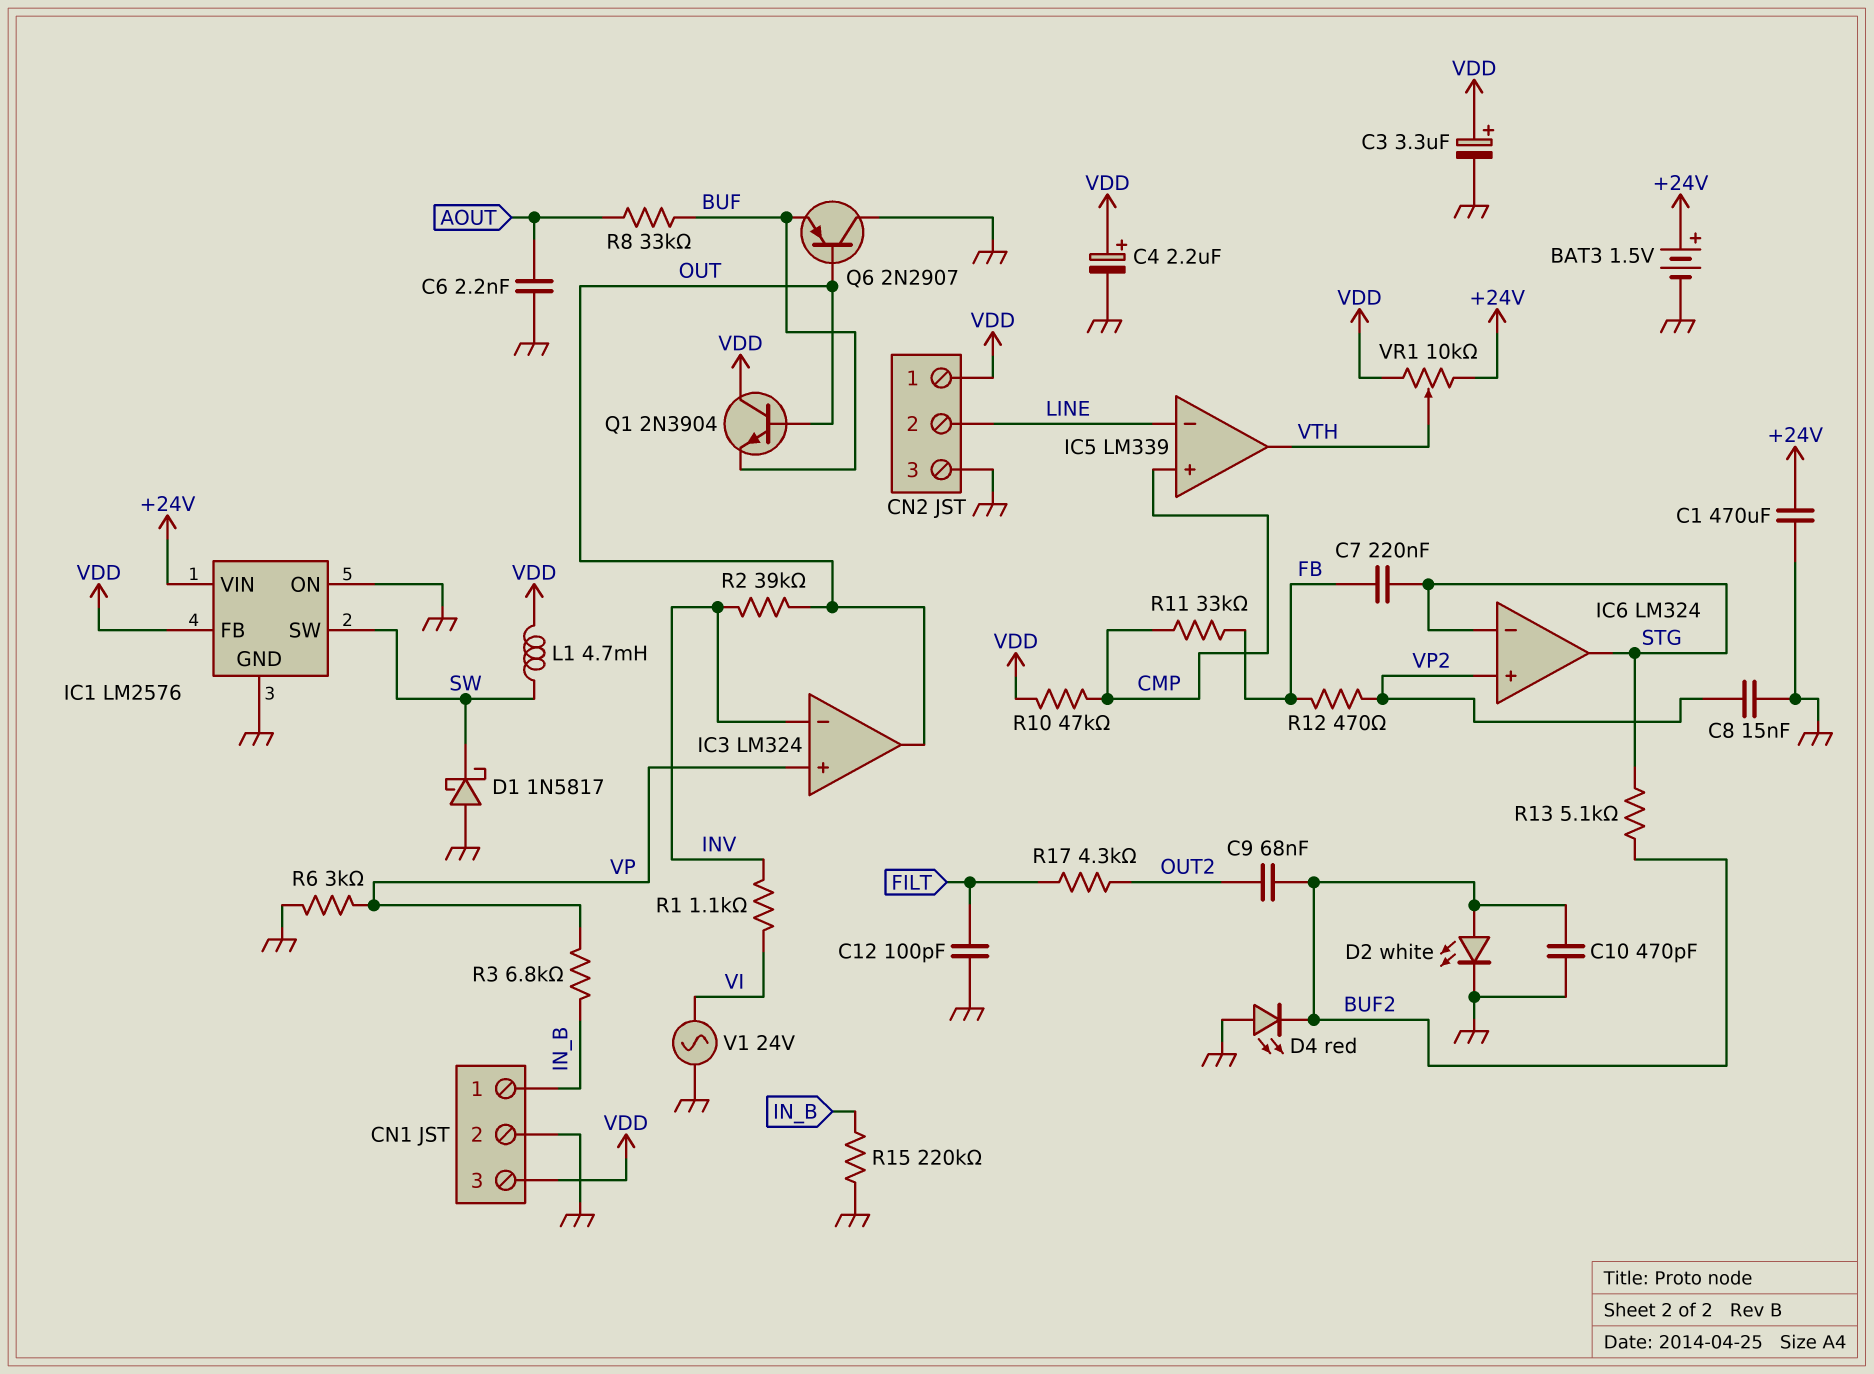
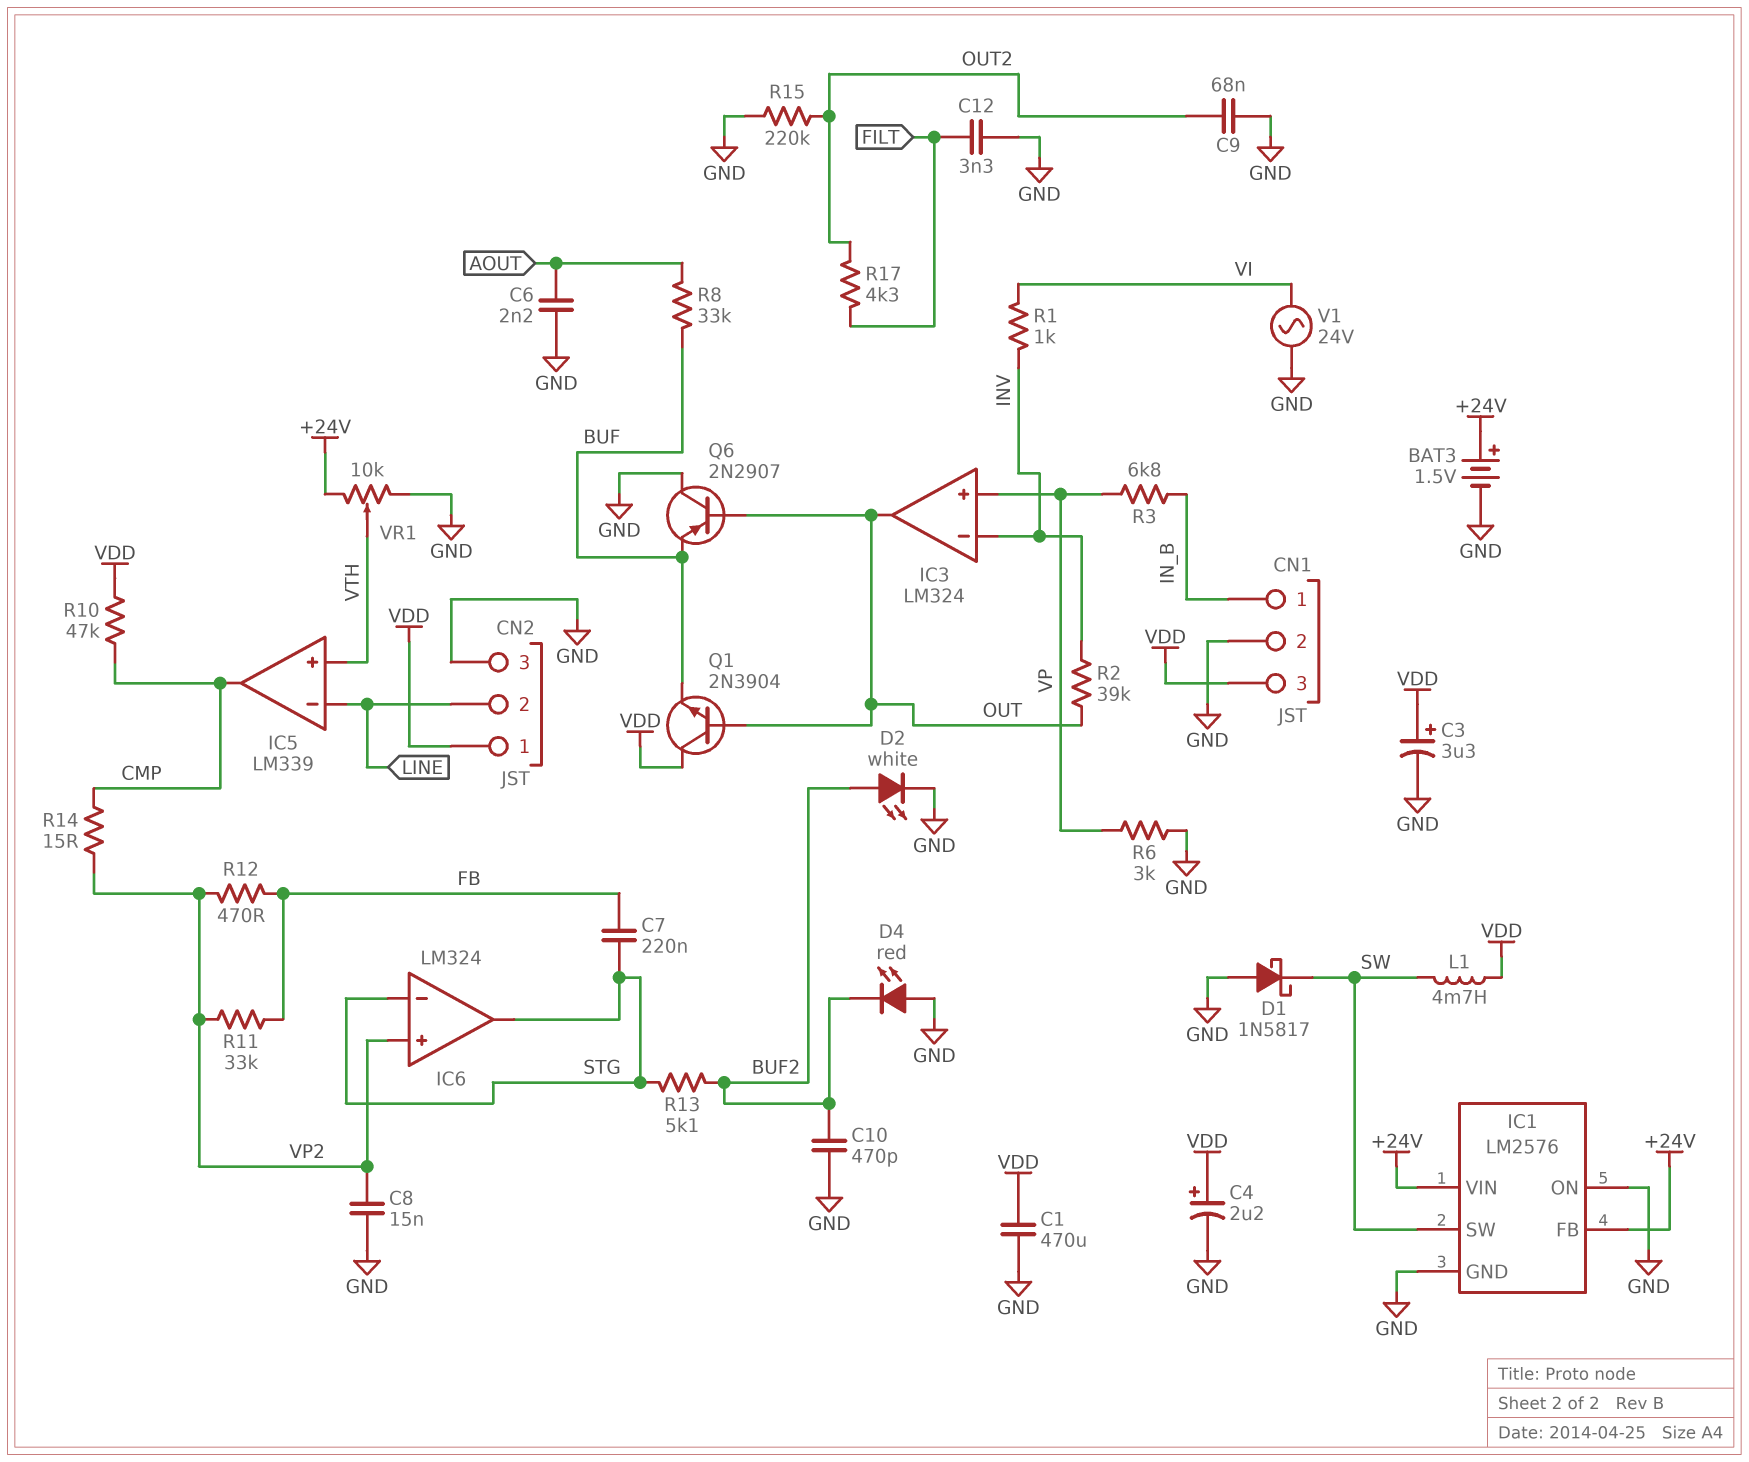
C1: 470uF (+24V, GND) -> 470uF (GND, VDD)
C9: 68nF (BUF2, OUT2) -> 68nF (GND, OUT2)
C12: 100pF (FILT, GND) -> 3.3nF (FILT, GND)
IC1 pin FB: VDD -> +24V
IC5 pin in+: CMP -> VTH
IC5 pin out: VTH -> CMP
R1: 1.1k (INV, VI) -> 1k (INV, VI)
R11: 33k (CMP, FB) -> 33k (FB, VP2)
R14: none -> 15 (CMP, VP2)
R15: 220k (GND, IN_B) -> 220k (GND, OUT2)
VR1: 10k (+24V, VDD, wiper VTH) -> 10k (+24V, GND, wiper VTH)

